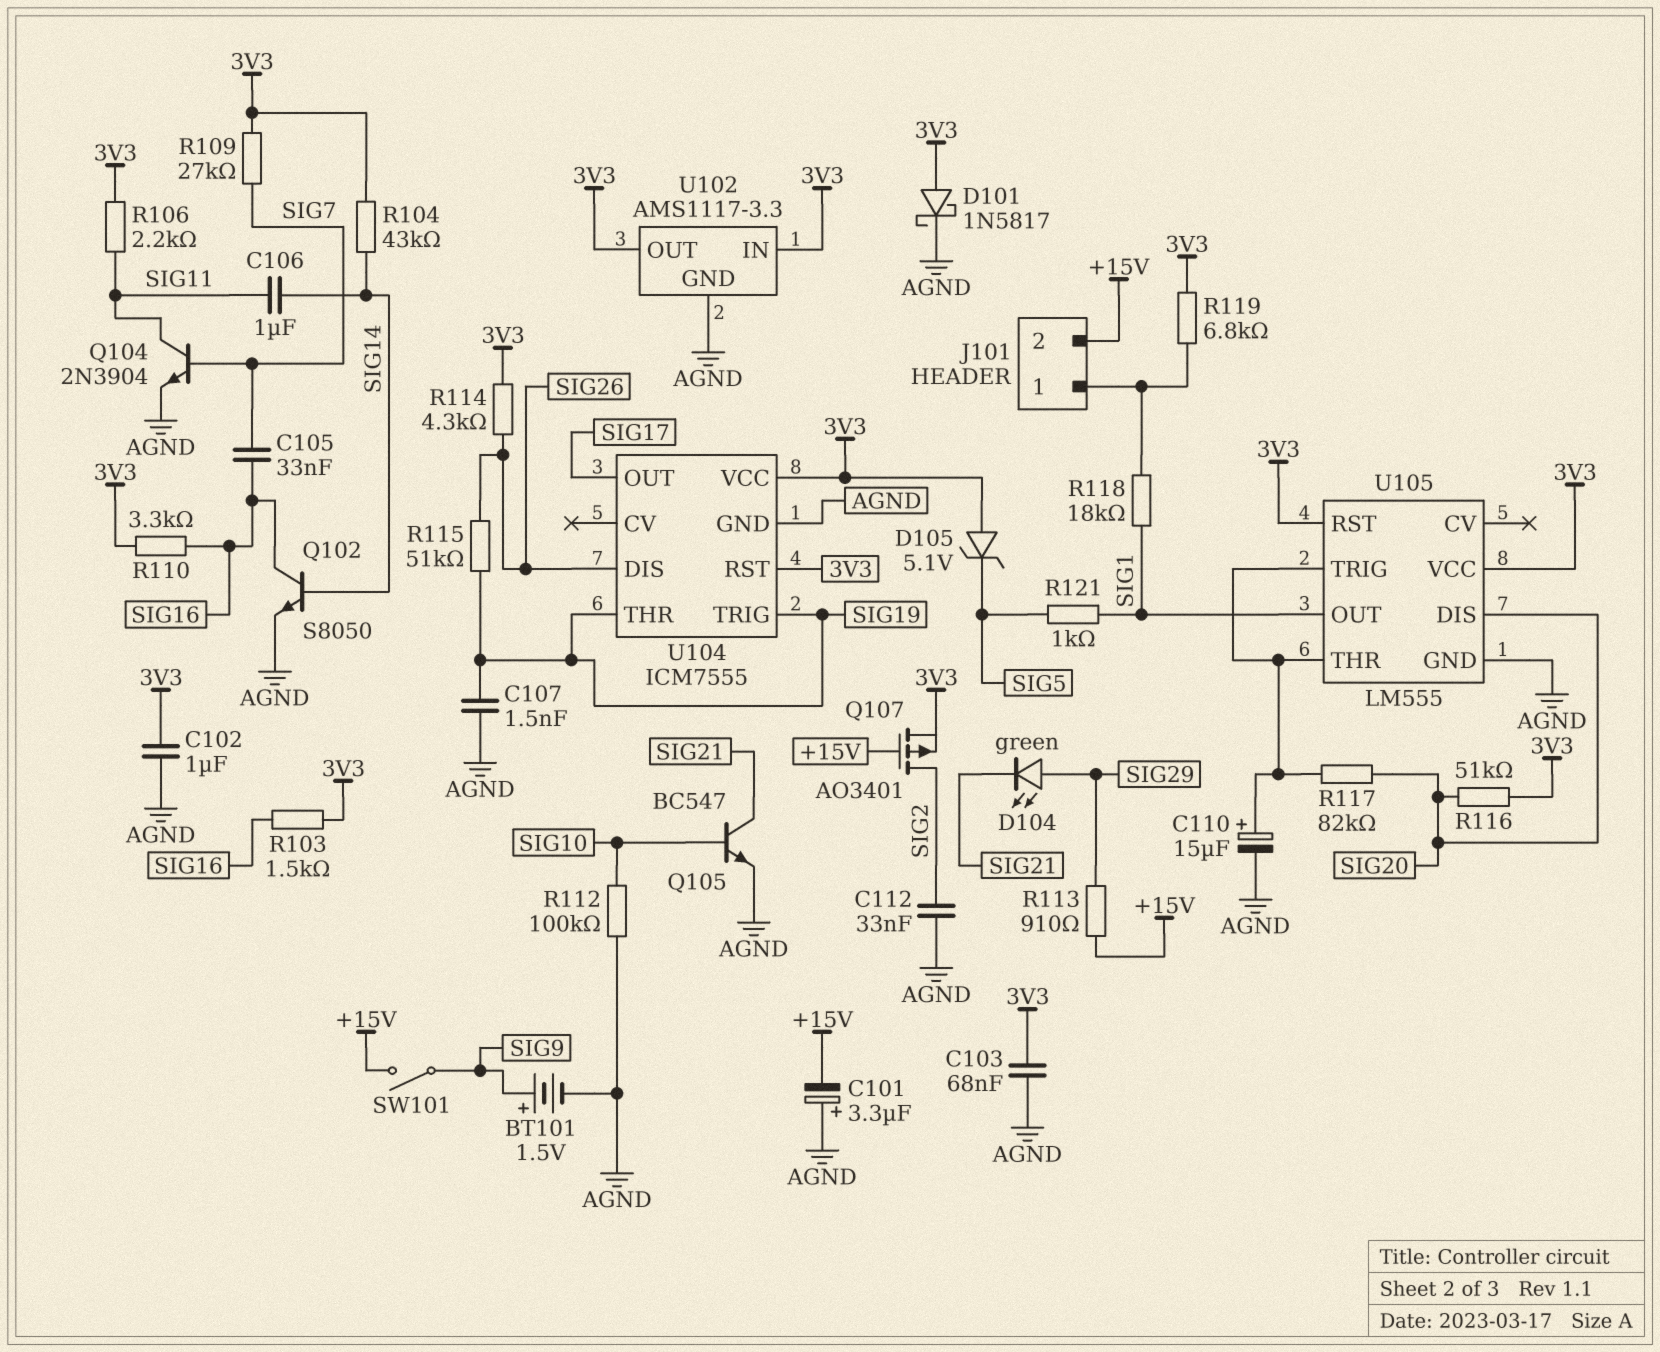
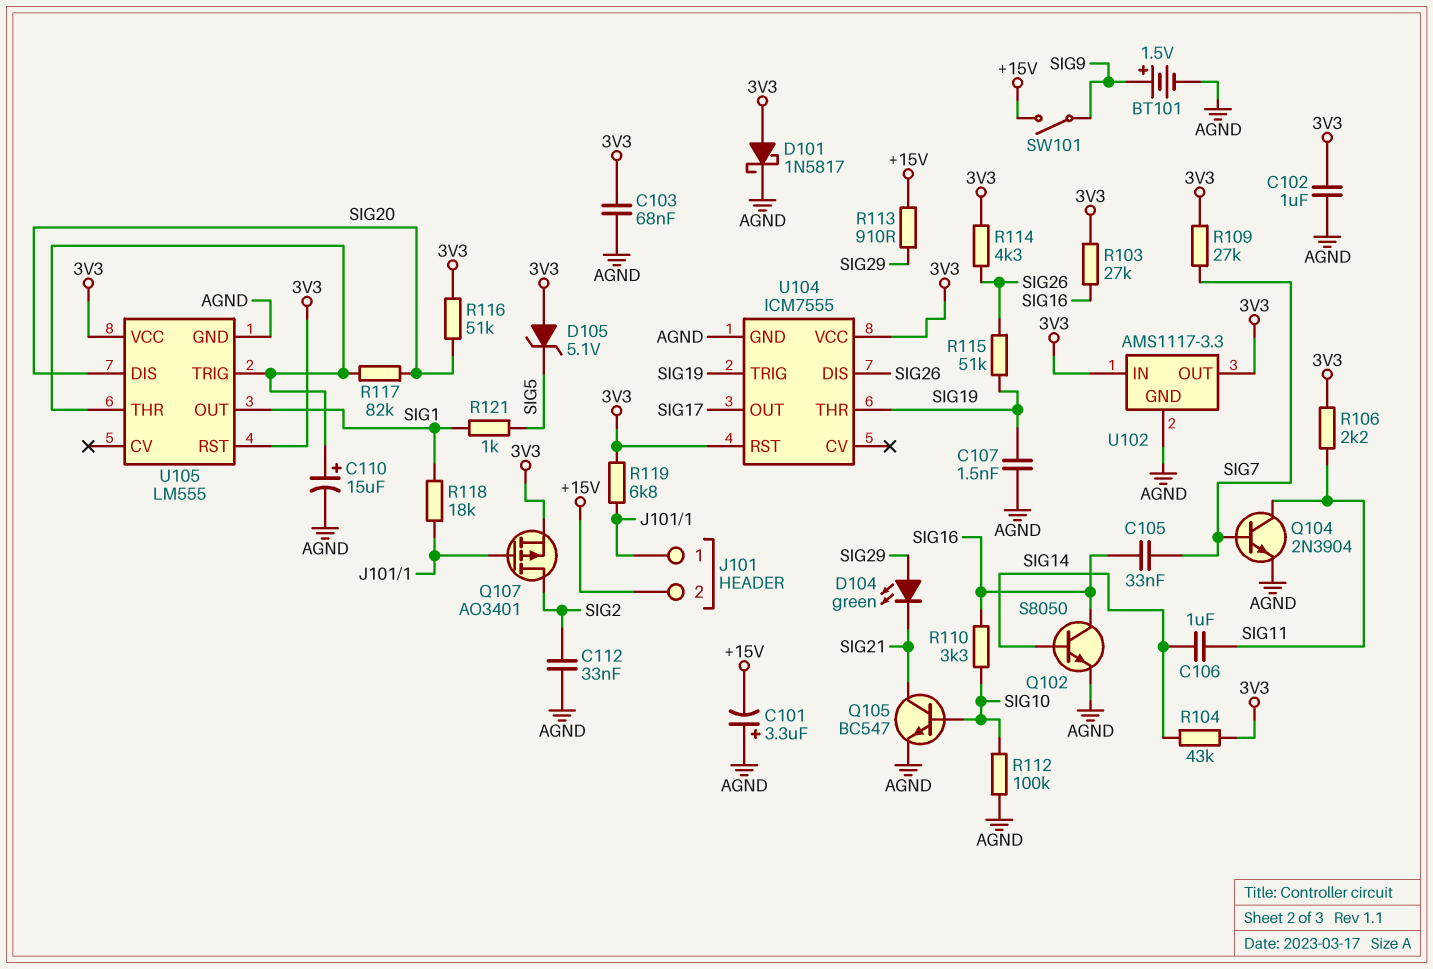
Q107: PMOS AO3401 (G +15V, D SIG2, S 3V3) -> PMOS AO3401 (G J101/1, D SIG2, S 3V3)
R103: 1.5k (3V3, SIG16) -> 27k (3V3, SIG16)
R110: 3.3k (3V3, SIG16) -> 3.3k (SIG10, SIG16)

